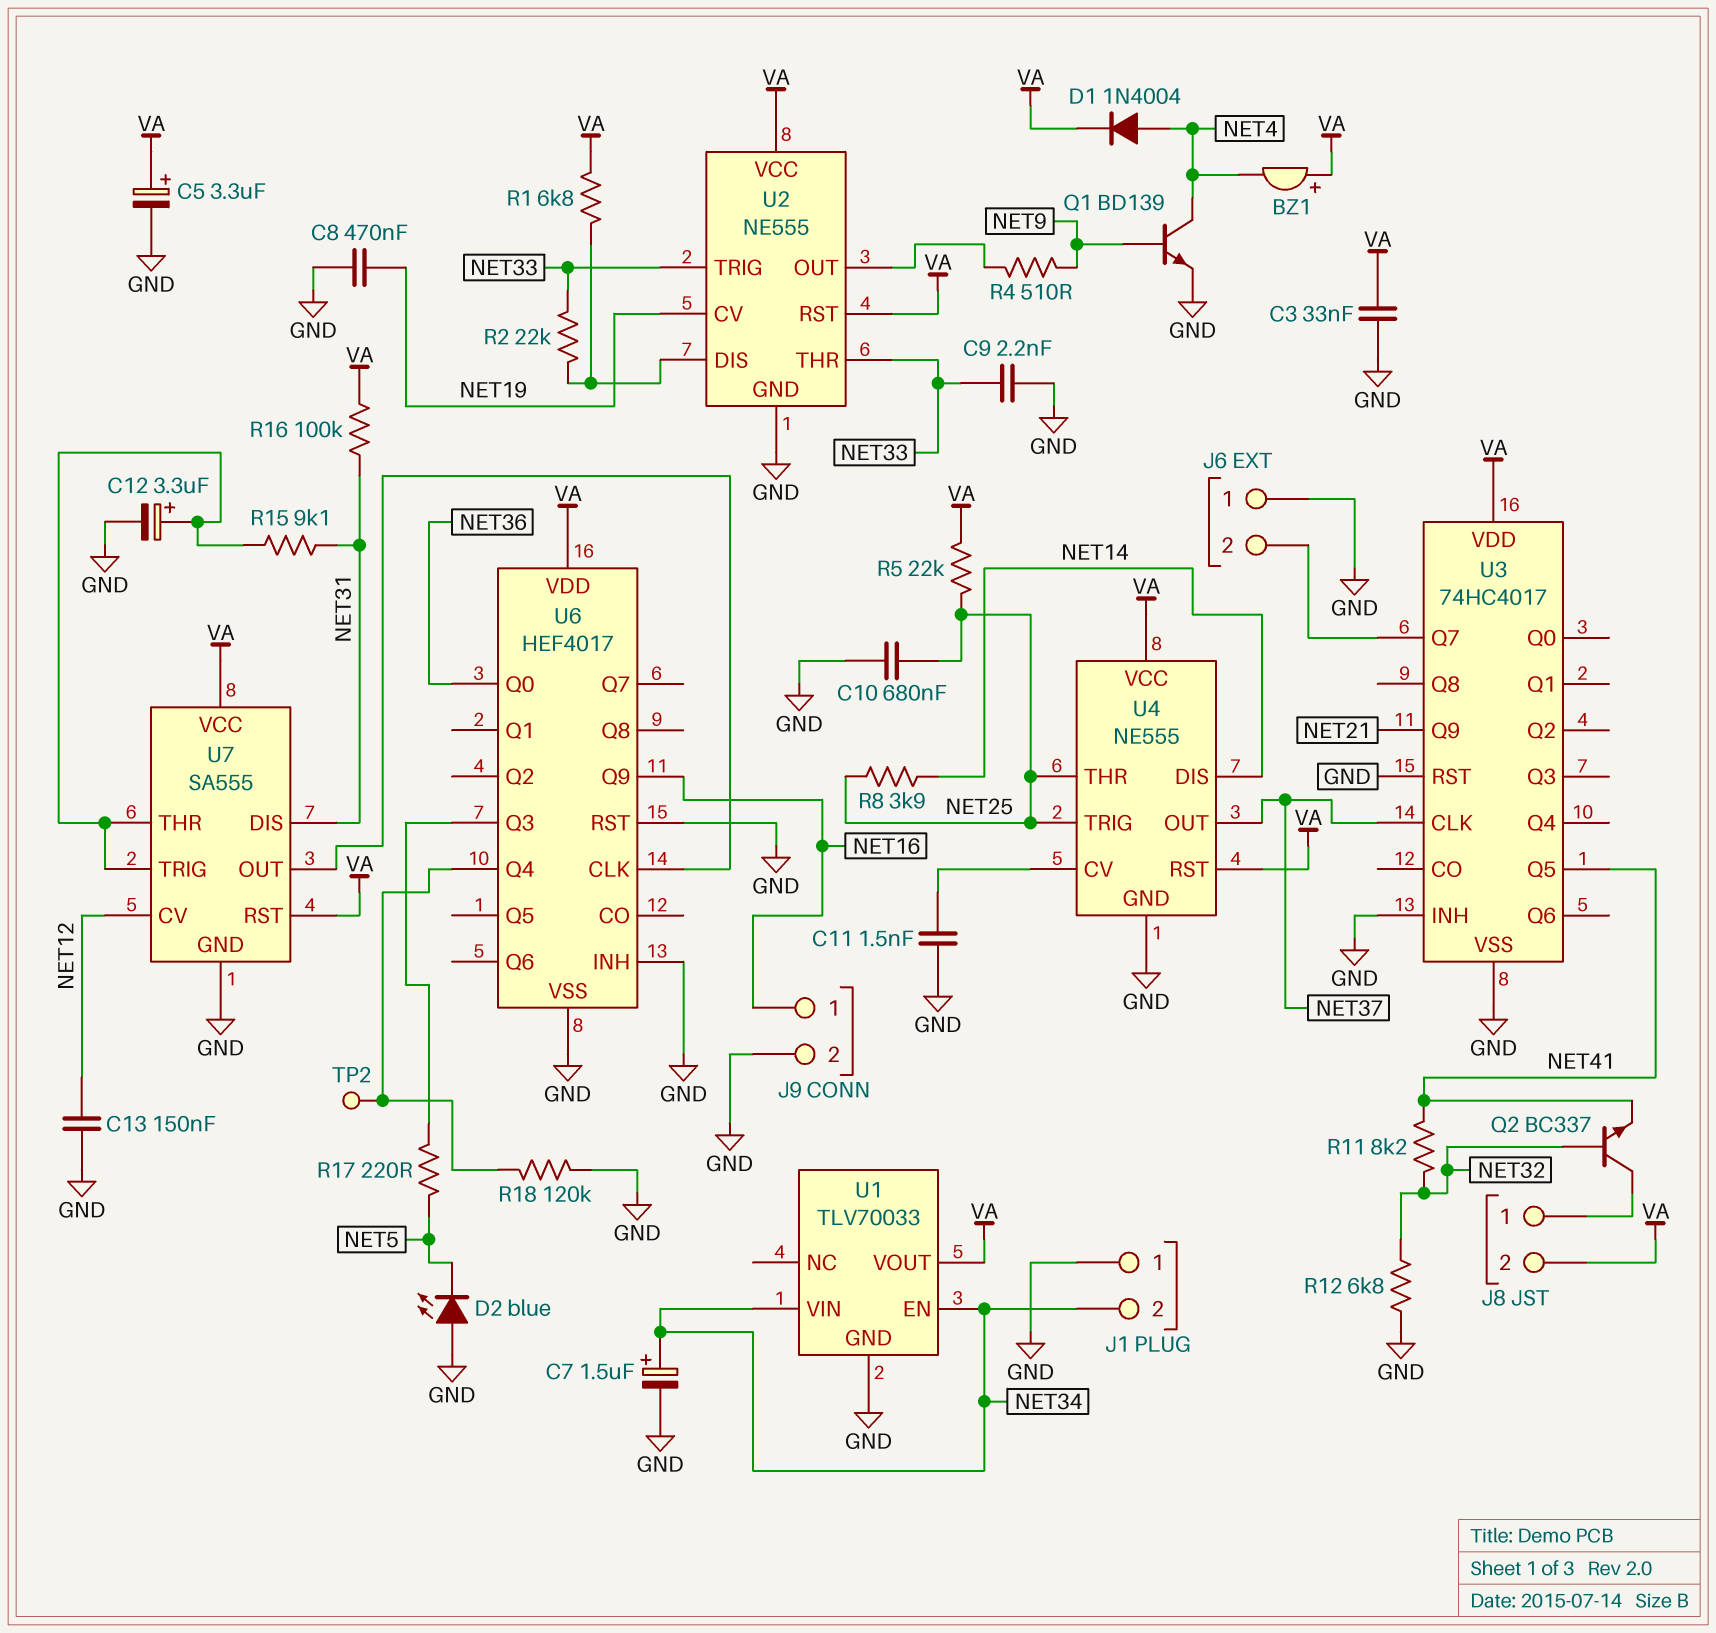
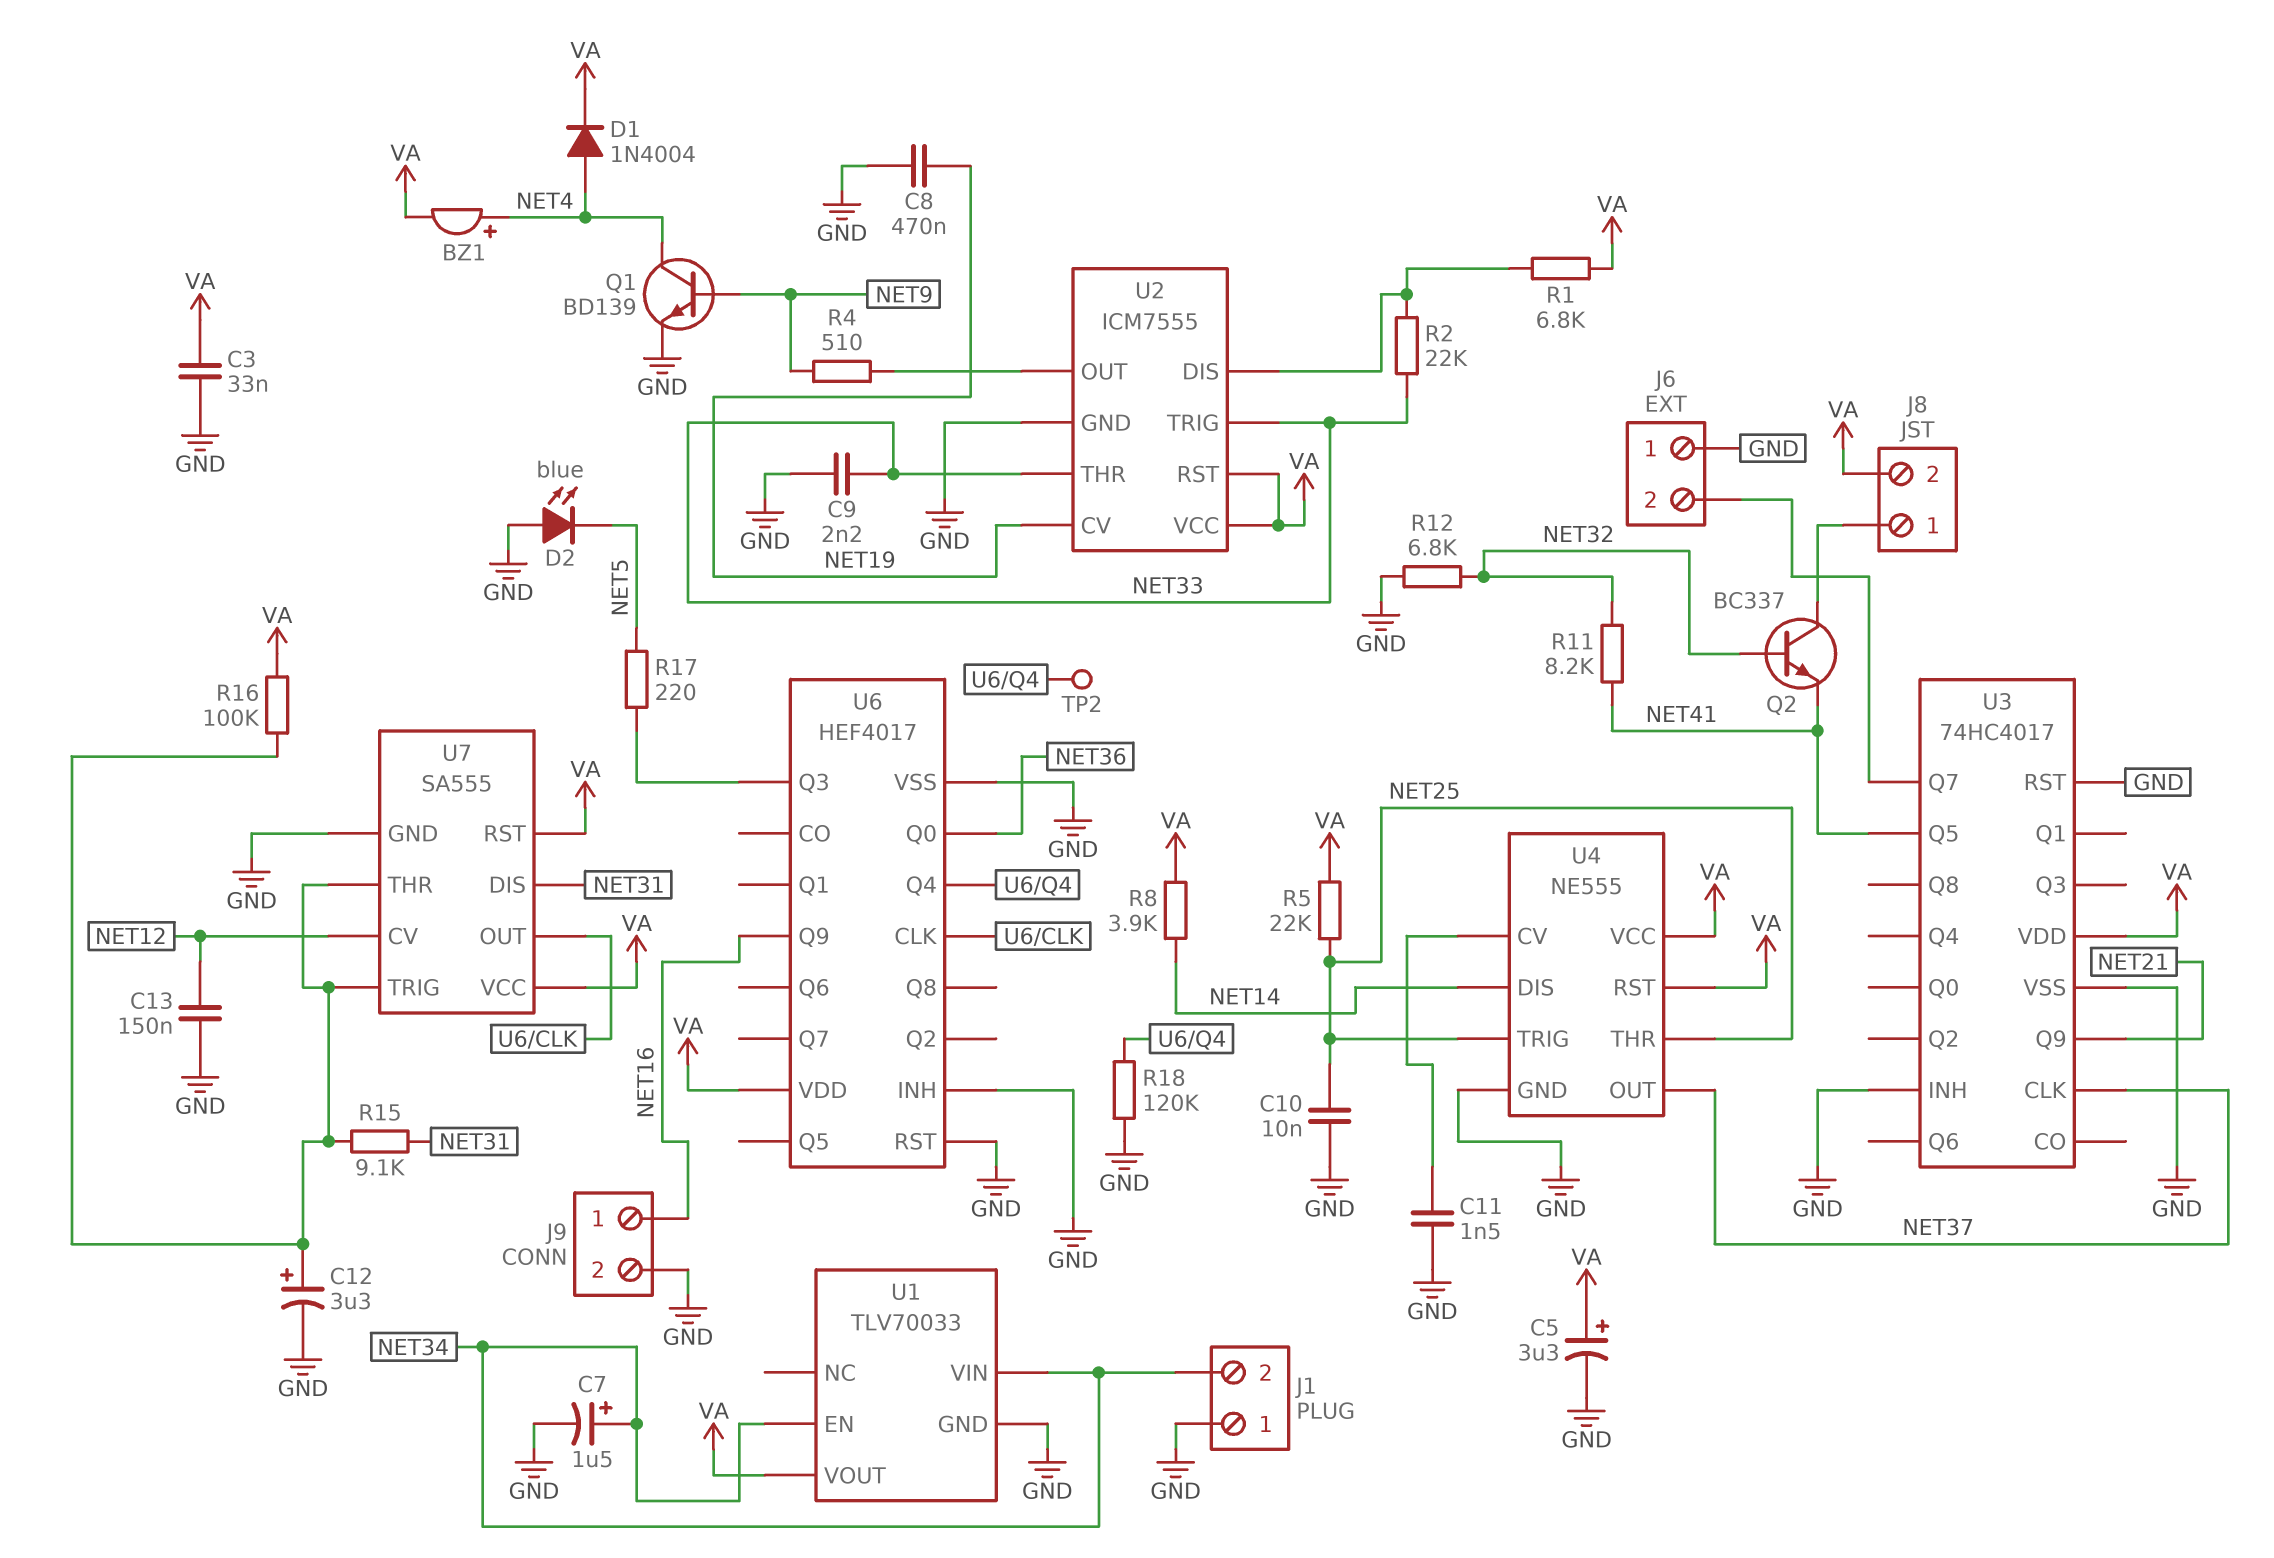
BZ1: buzzer (plus VA, minus NET4) -> buzzer (plus NET4, minus VA)
C10: 680nF (GND, NET25) -> 10nF (GND, NET25)
R8: 3.9k (NET14, NET25) -> 3.9k (NET14, VA)
R16: 100k (NET31, VA) -> 100k (U7/THR, VA)
U2: NE555 -> ICM7555

